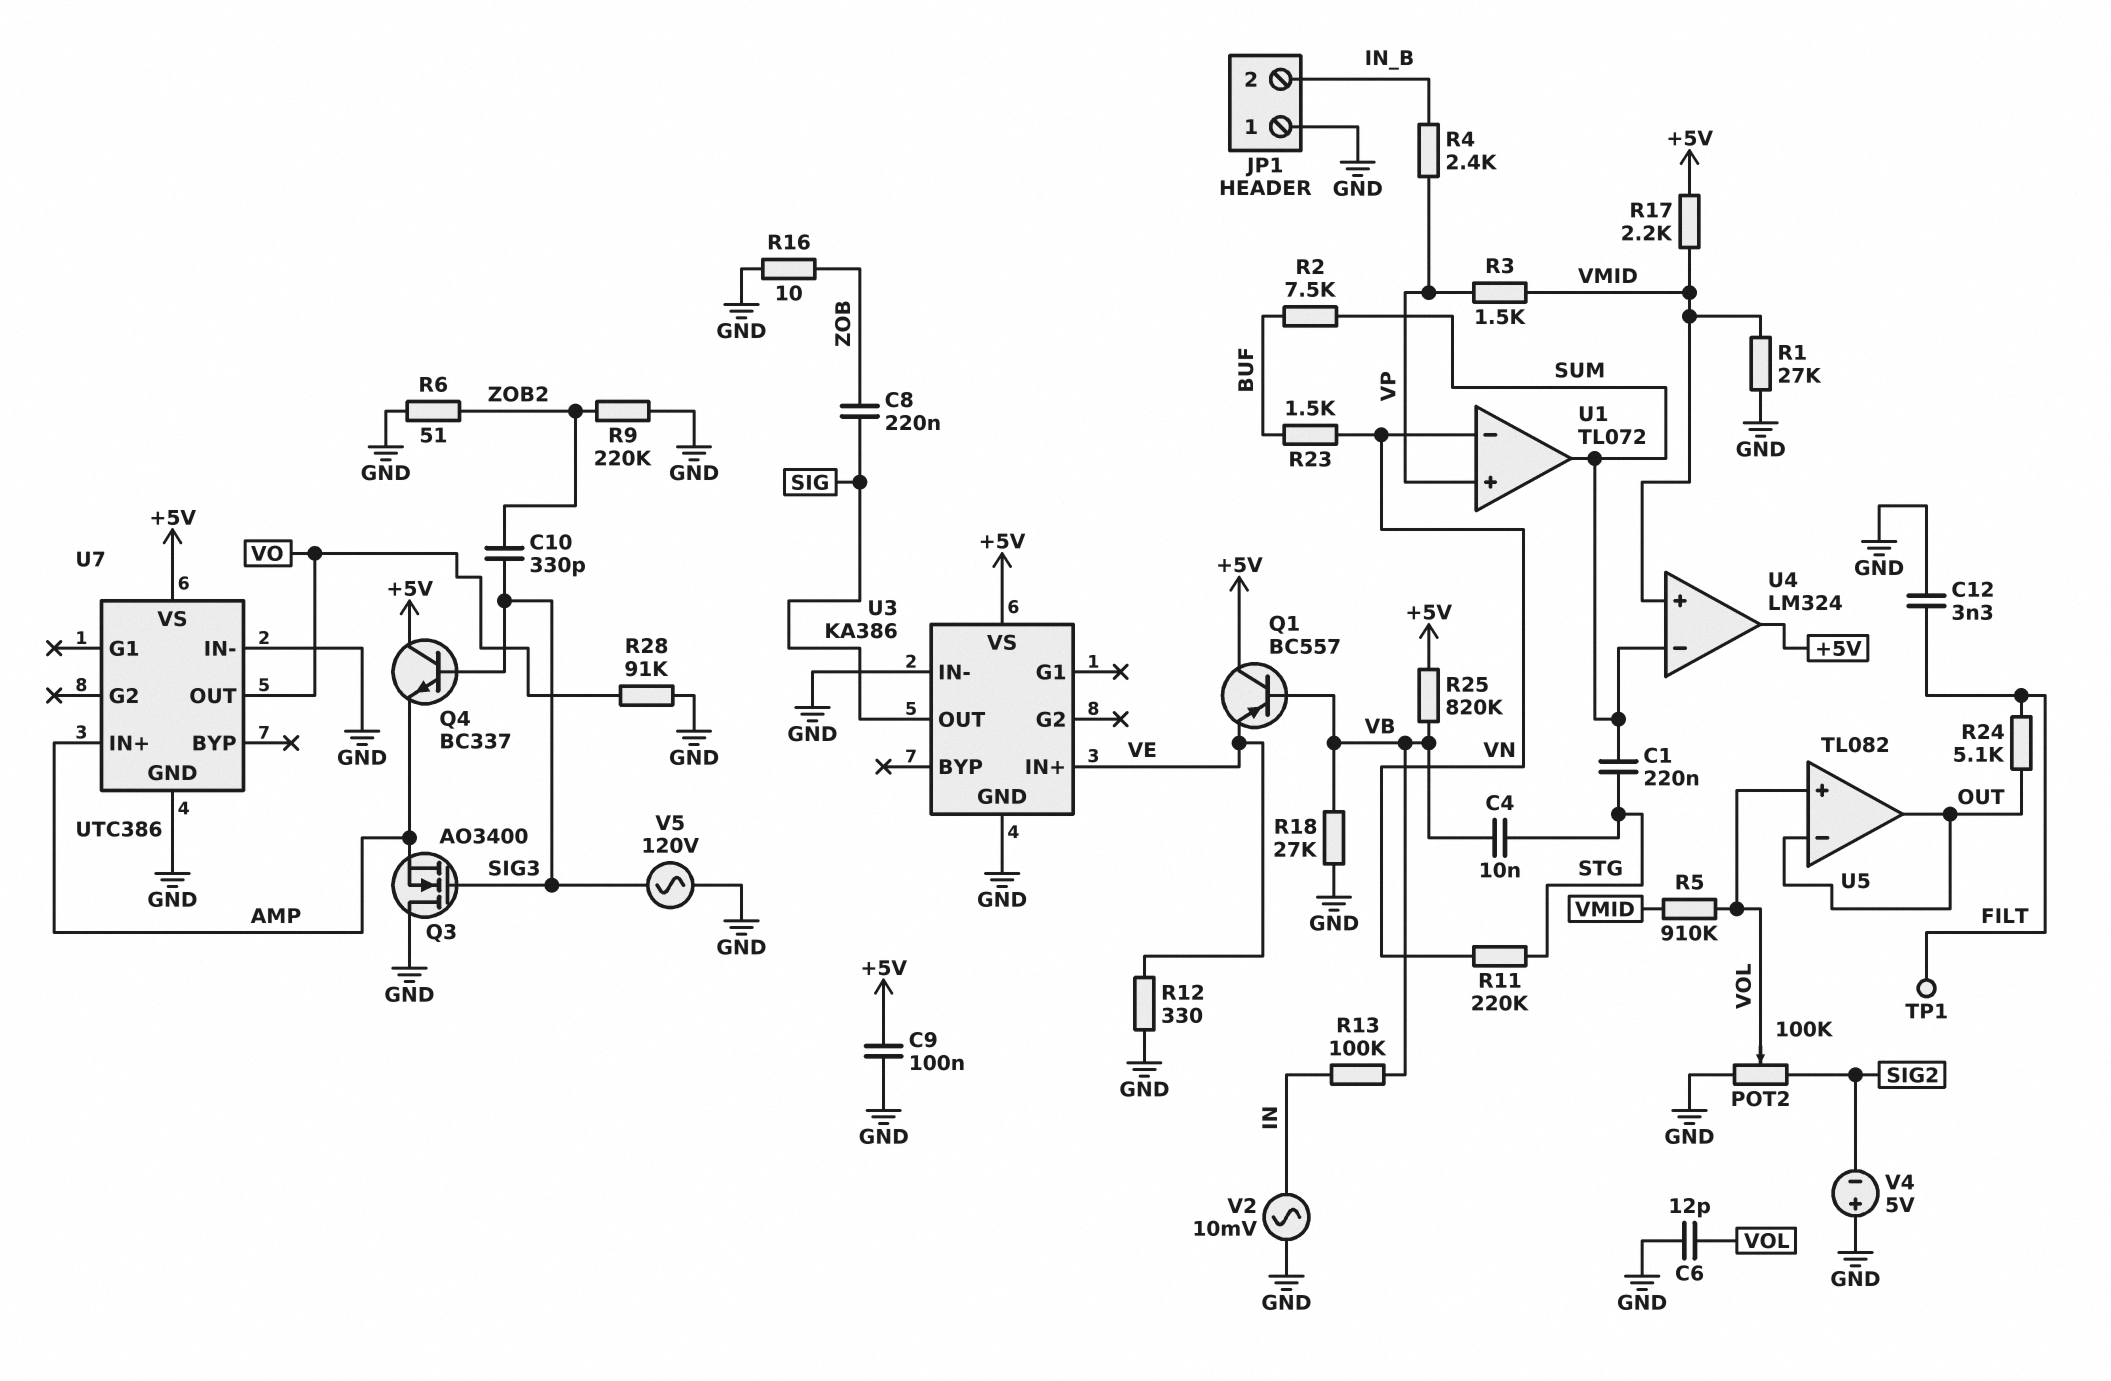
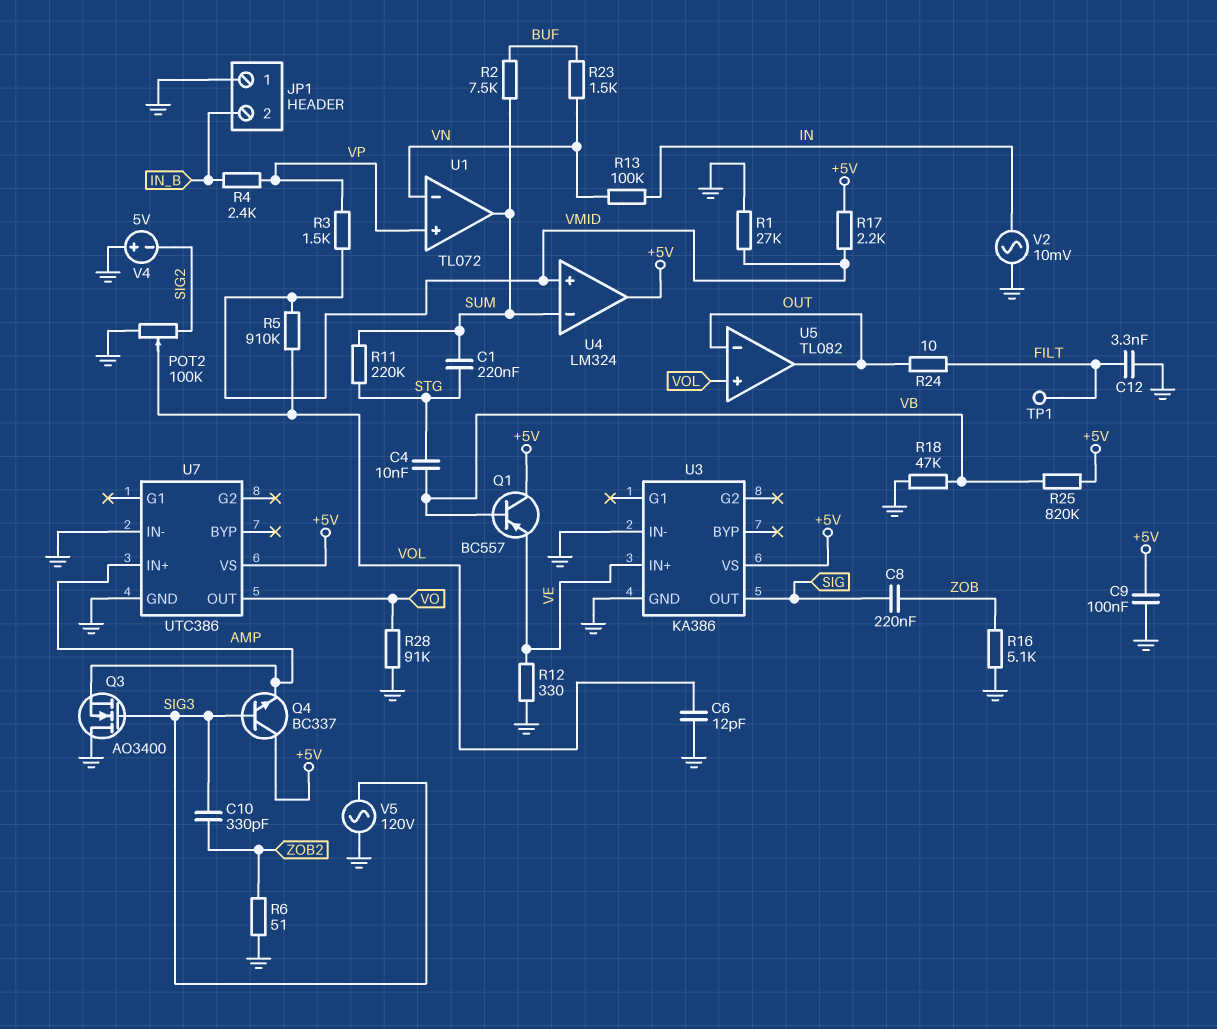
R9: 220k (GND, ZOB2) -> none
R11: 220k (STG, VN) -> 220k (STG, SUM)
R13: 100k (IN, VB) -> 100k (IN, VN)
R16: 10 (GND, ZOB) -> 5.1k (GND, ZOB)
R18: 27k (GND, VB) -> 47k (GND, VB)
R24: 5.1k (FILT, OUT) -> 10 (FILT, OUT)

